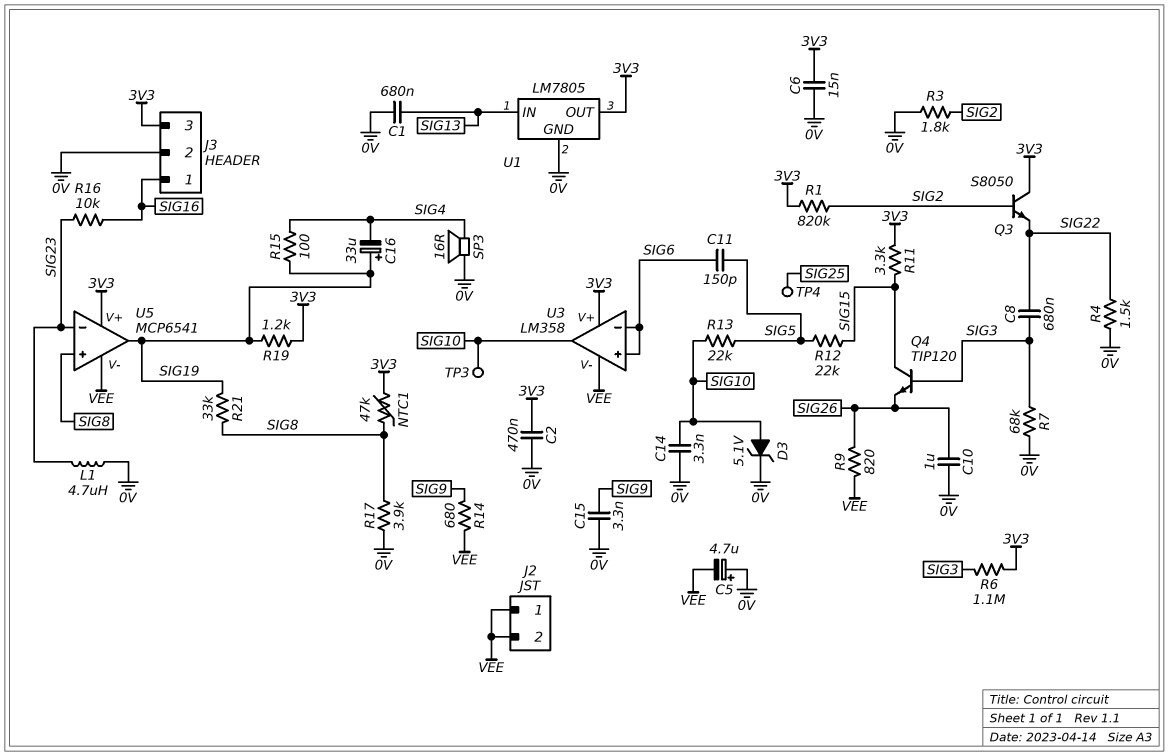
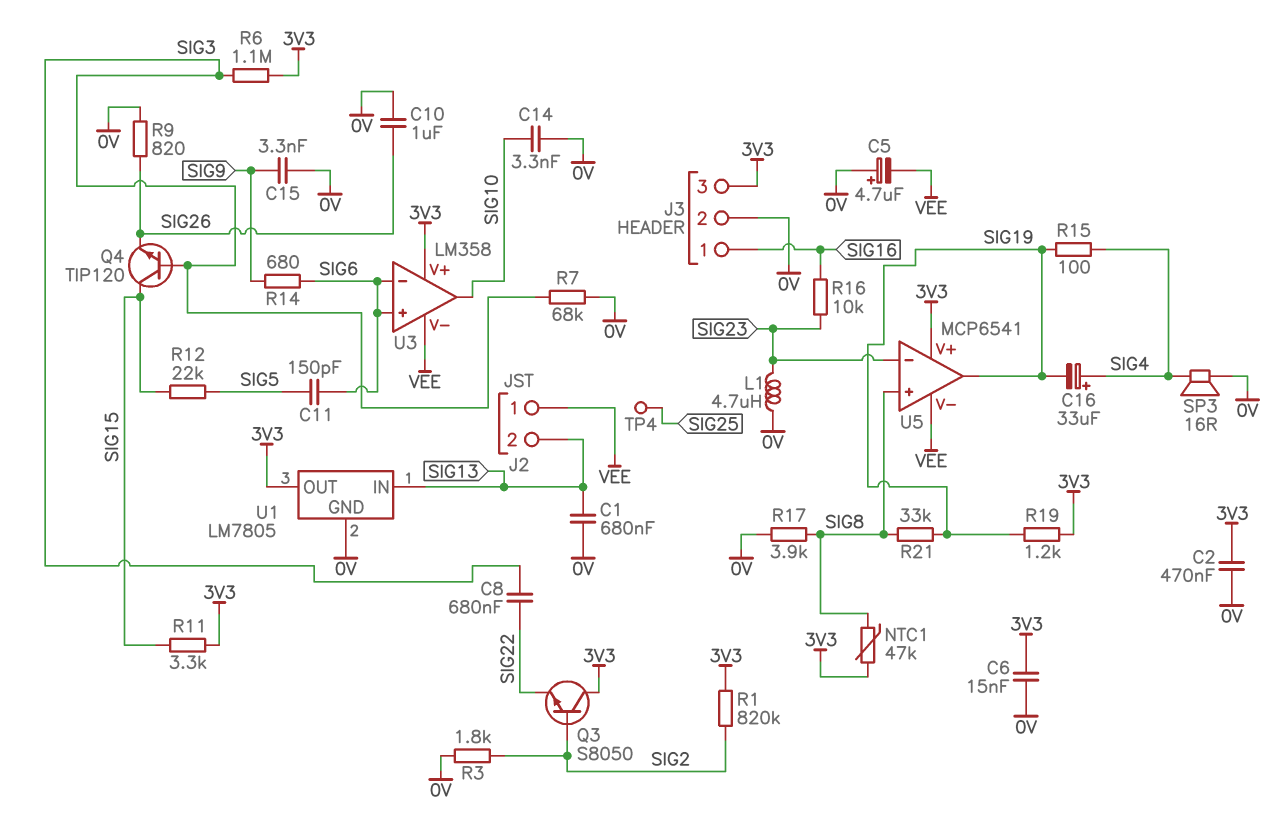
C16: 33uF (plus SIG19, minus SIG4) -> 33uF (plus SIG4, minus SIG19)
D3: zener 5.1V (A SIG10, K 0V) -> none
J2 pin 2: VEE -> SIG13
R4: 1.5k (0V, SIG22) -> none
R9: 820 (SIG26, VEE) -> 820 (0V, SIG26)
R13: 22k (SIG5, SIG10) -> none
R14: 680 (SIG9, VEE) -> 680 (SIG6, SIG9)
TP3: test point (SIG10) -> none

